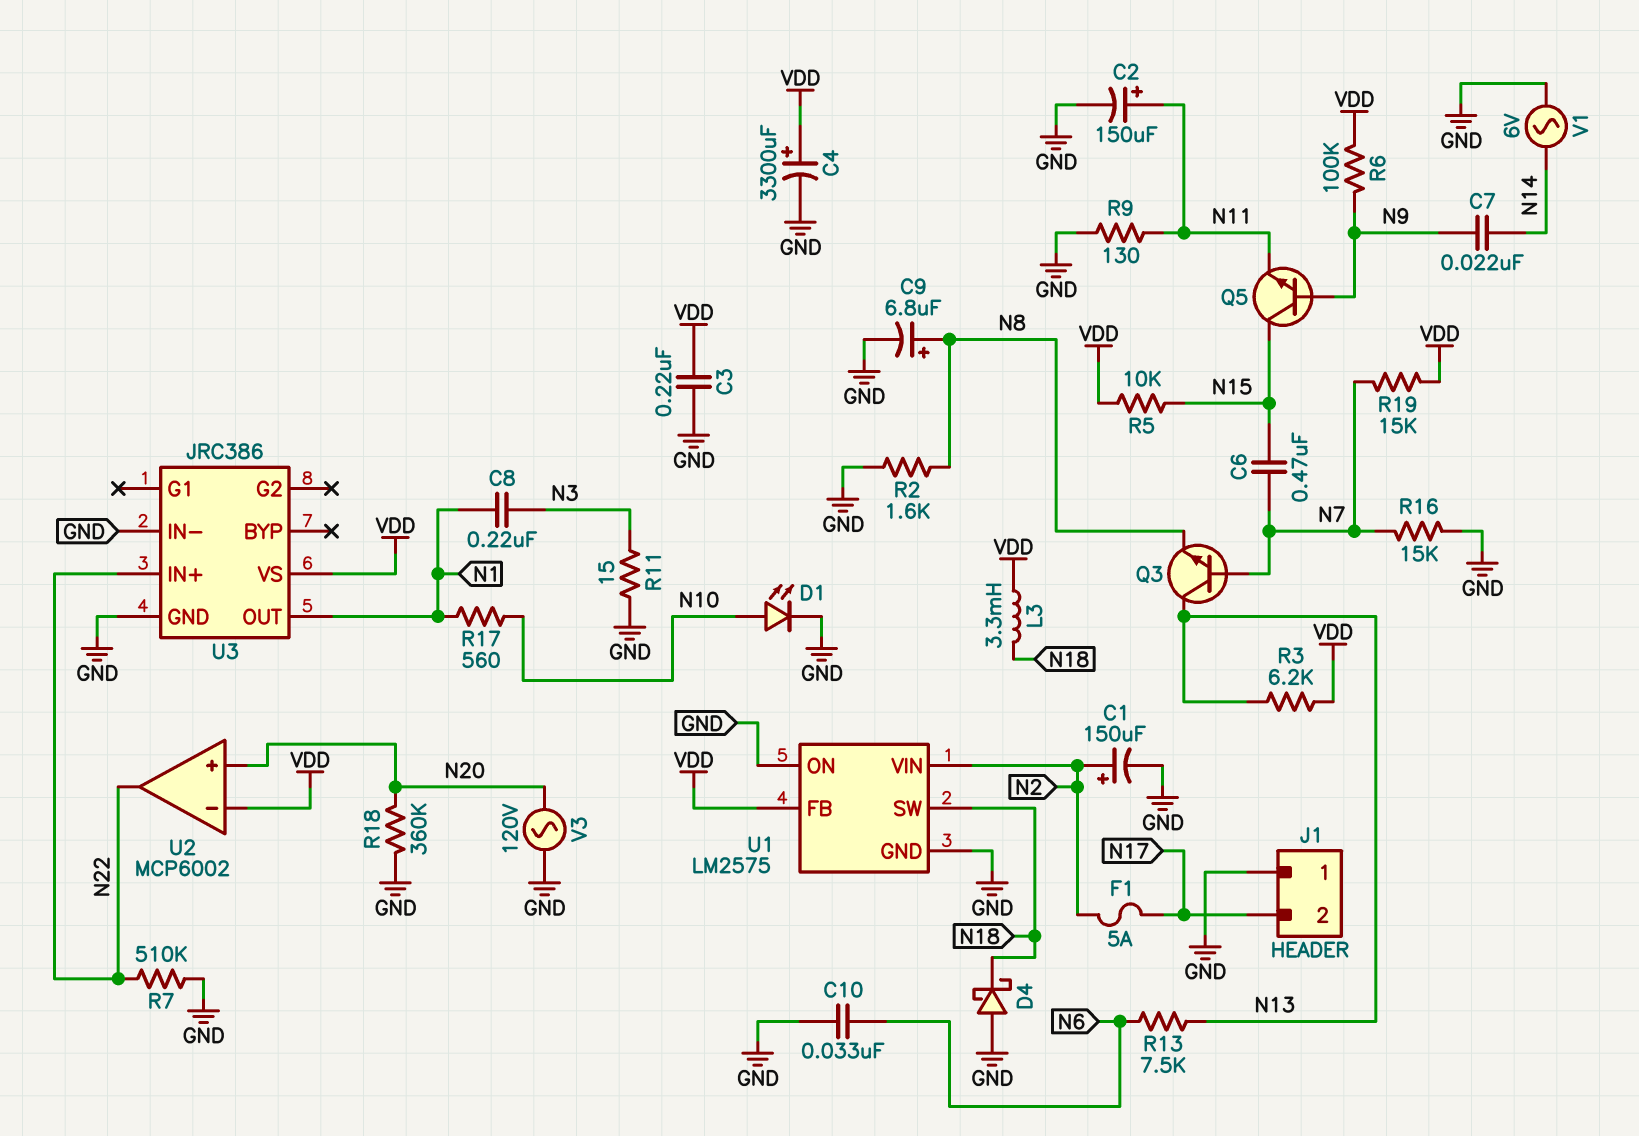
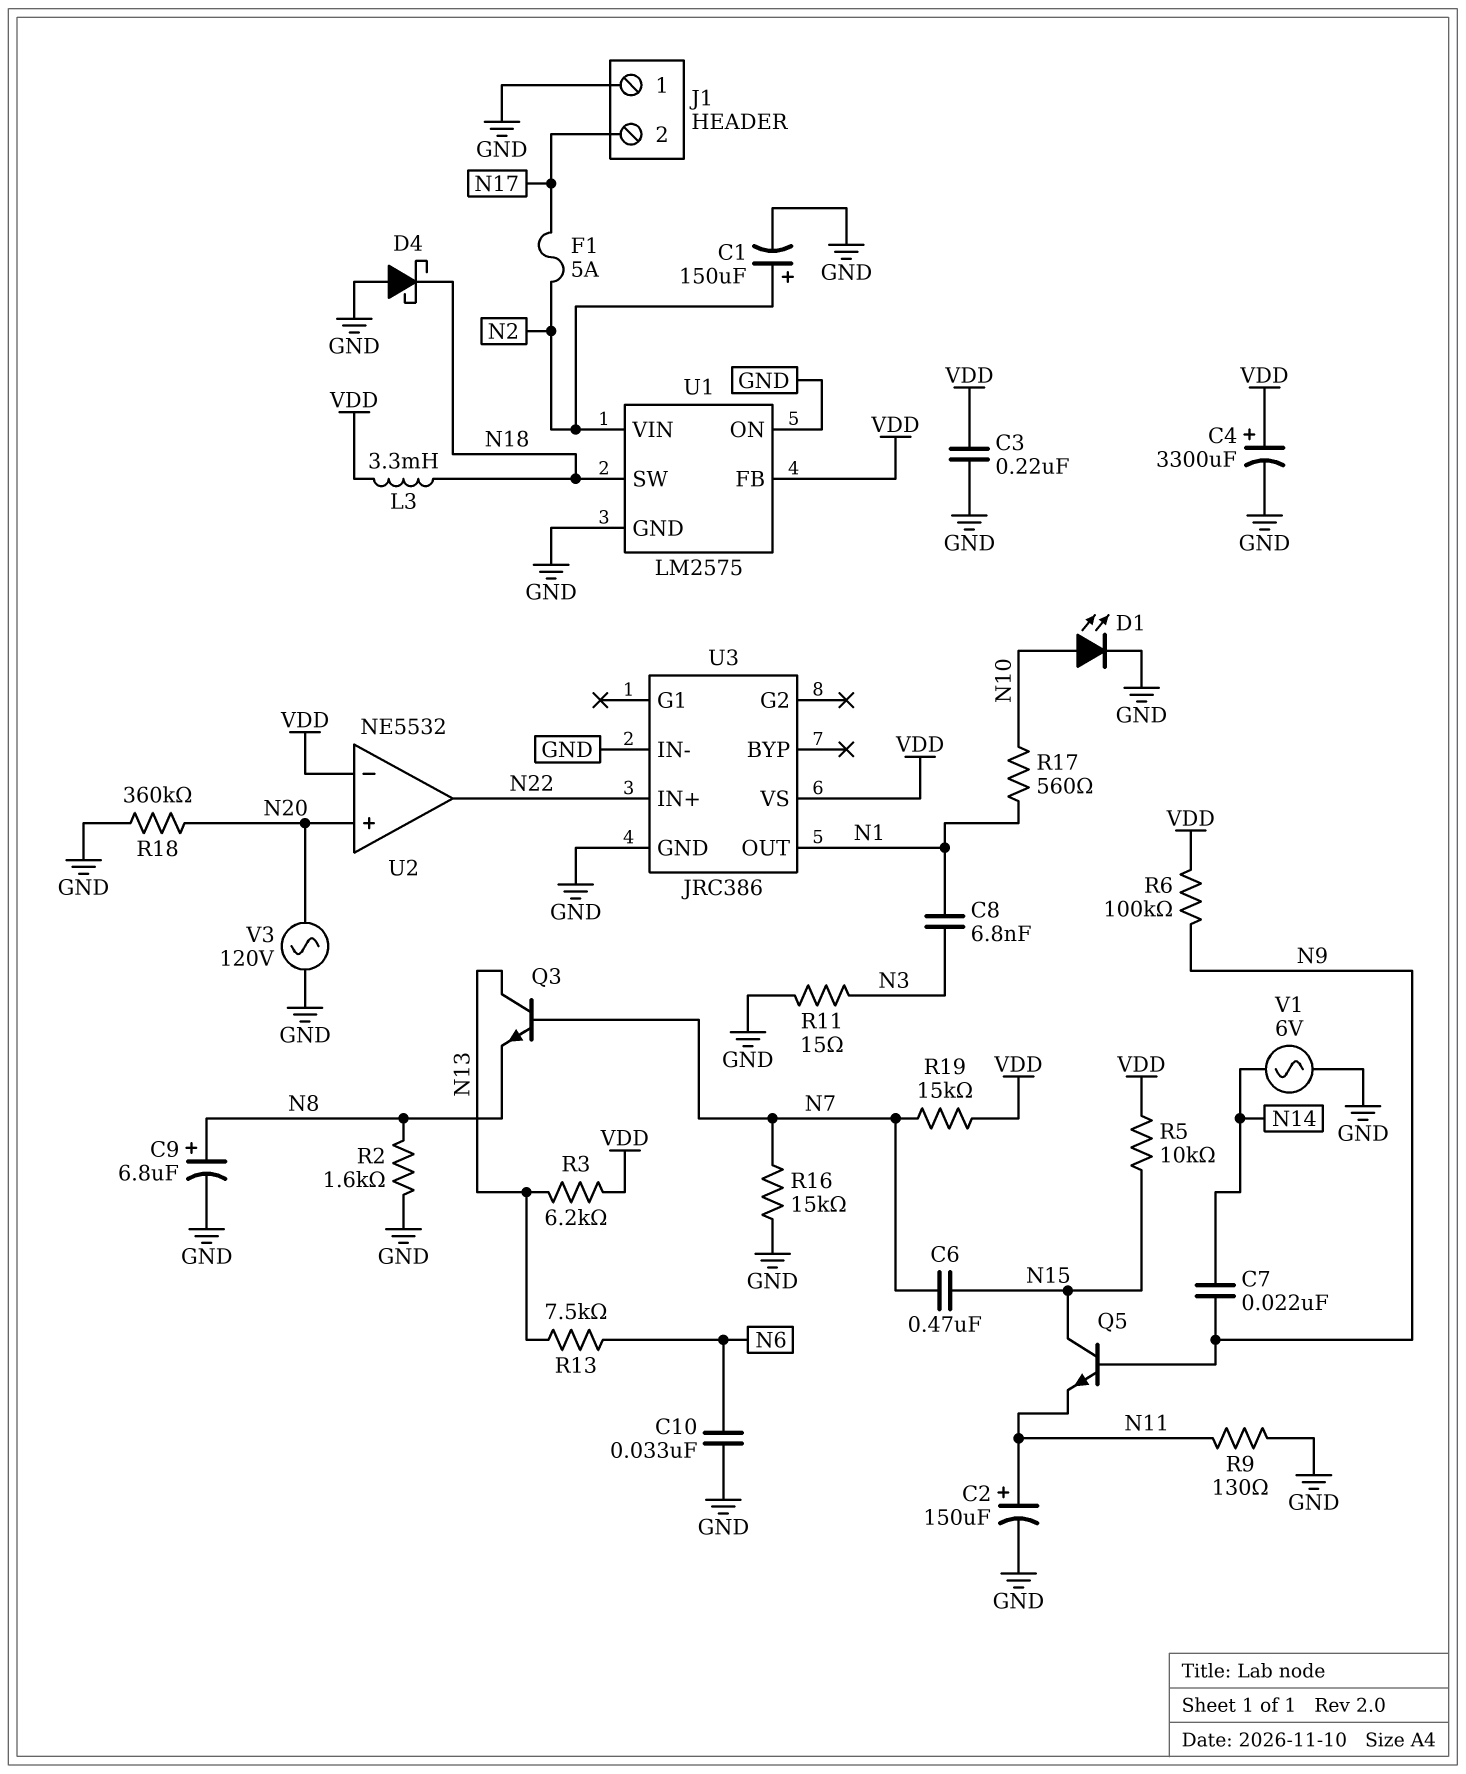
C8: 220nF (N1, N3) -> 6.8nF (N1, N3)
R7: 510k (GND, N22) -> none
U2: MCP6002 -> NE5532

